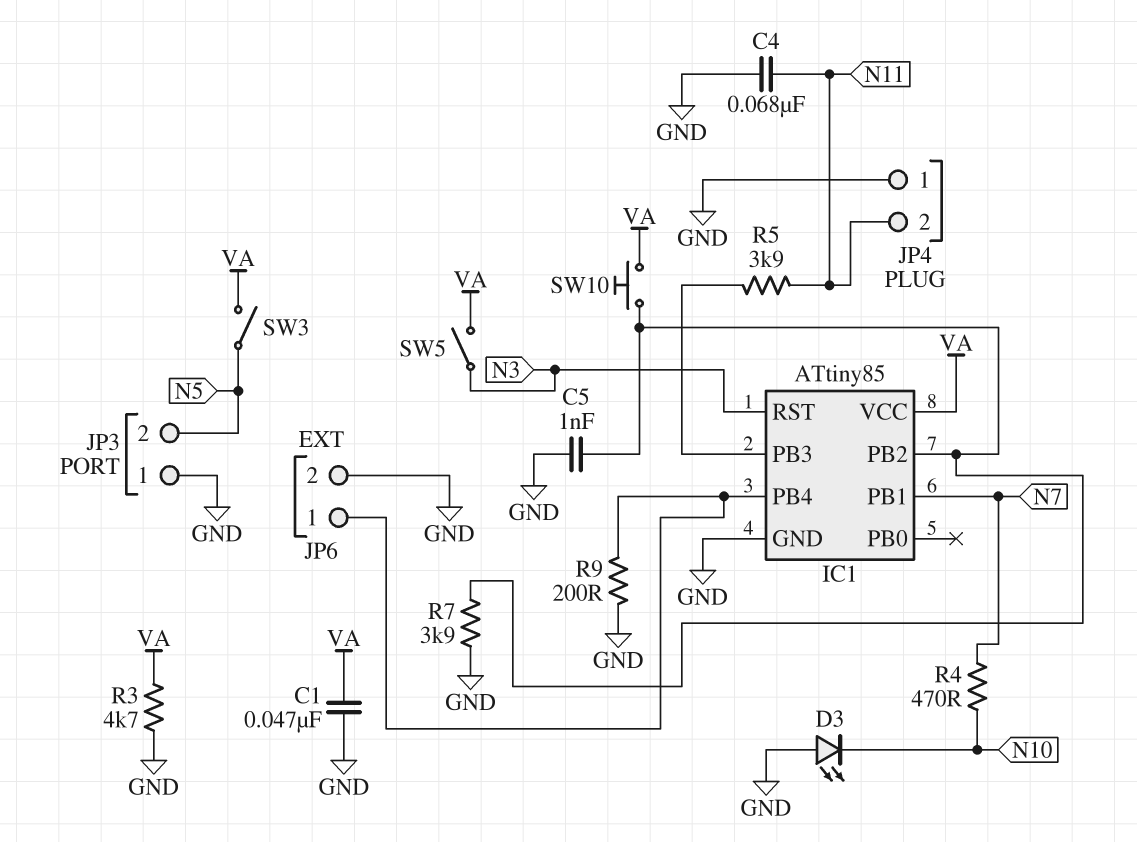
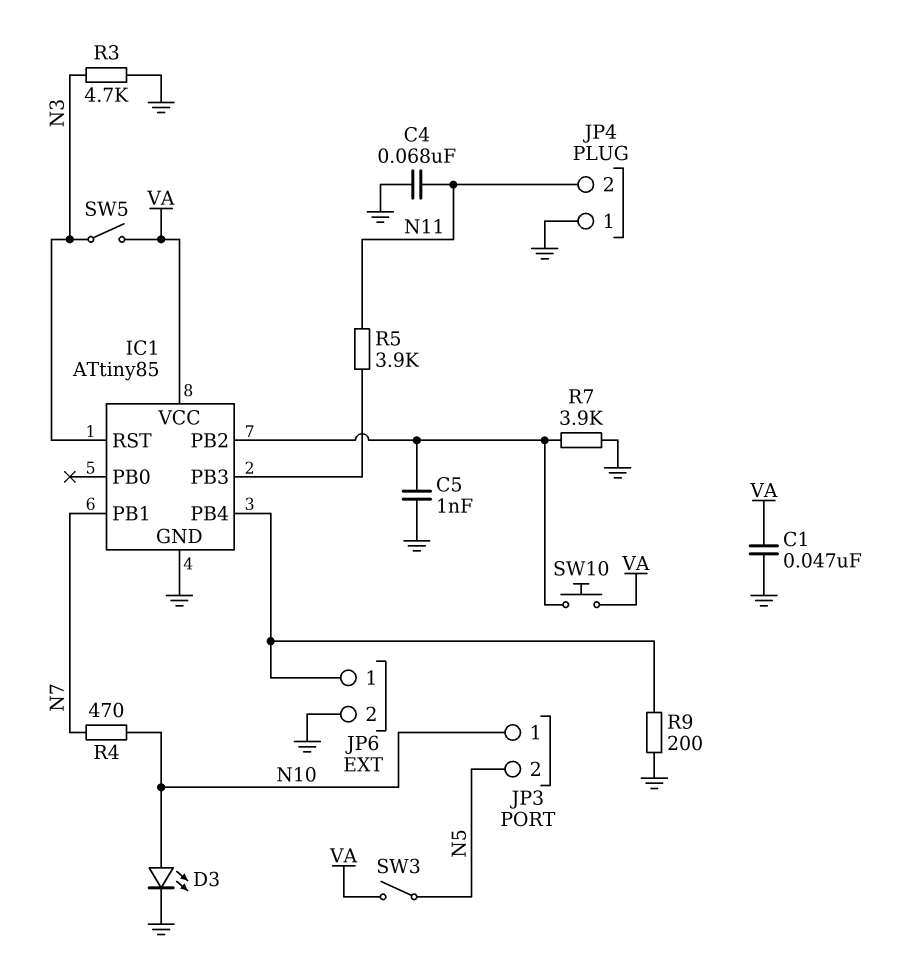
D3: LED (A GND, K N10) -> LED (A N10, K GND)
JP3 pin 1: GND -> N10
R3: 4.7k (GND, VA) -> 4.7k (GND, N3)

